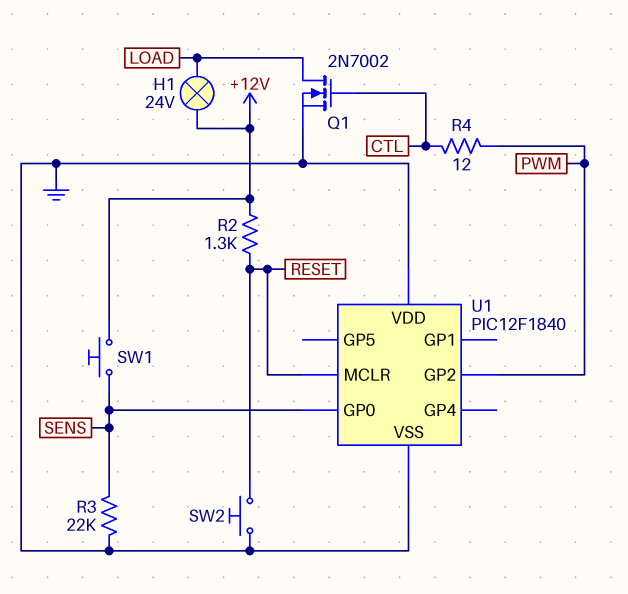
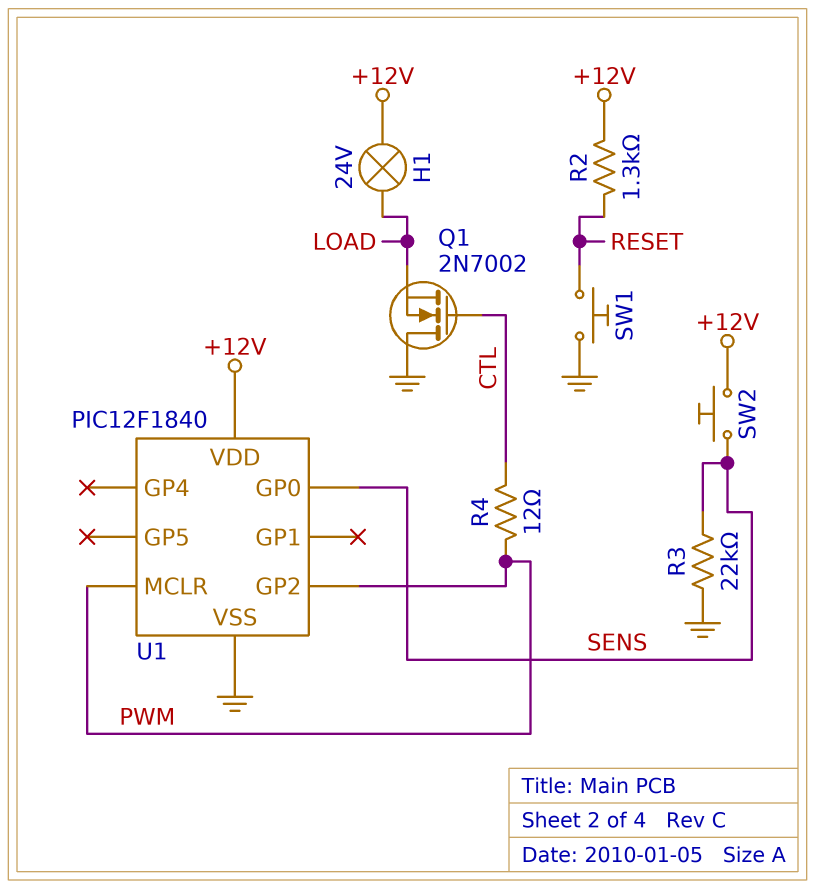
Q1: NMOS 2N7002 (G CTL, D LOAD, S GND) -> NMOS 2N7002 (G CTL, D GND, S LOAD)
SW1: button (+12V, SENS) -> button (GND, RESET)
SW2: button (GND, RESET) -> button (+12V, SENS)
U1 pin MCLR: RESET -> PWM
U1 pin VDD: GND -> +12V

